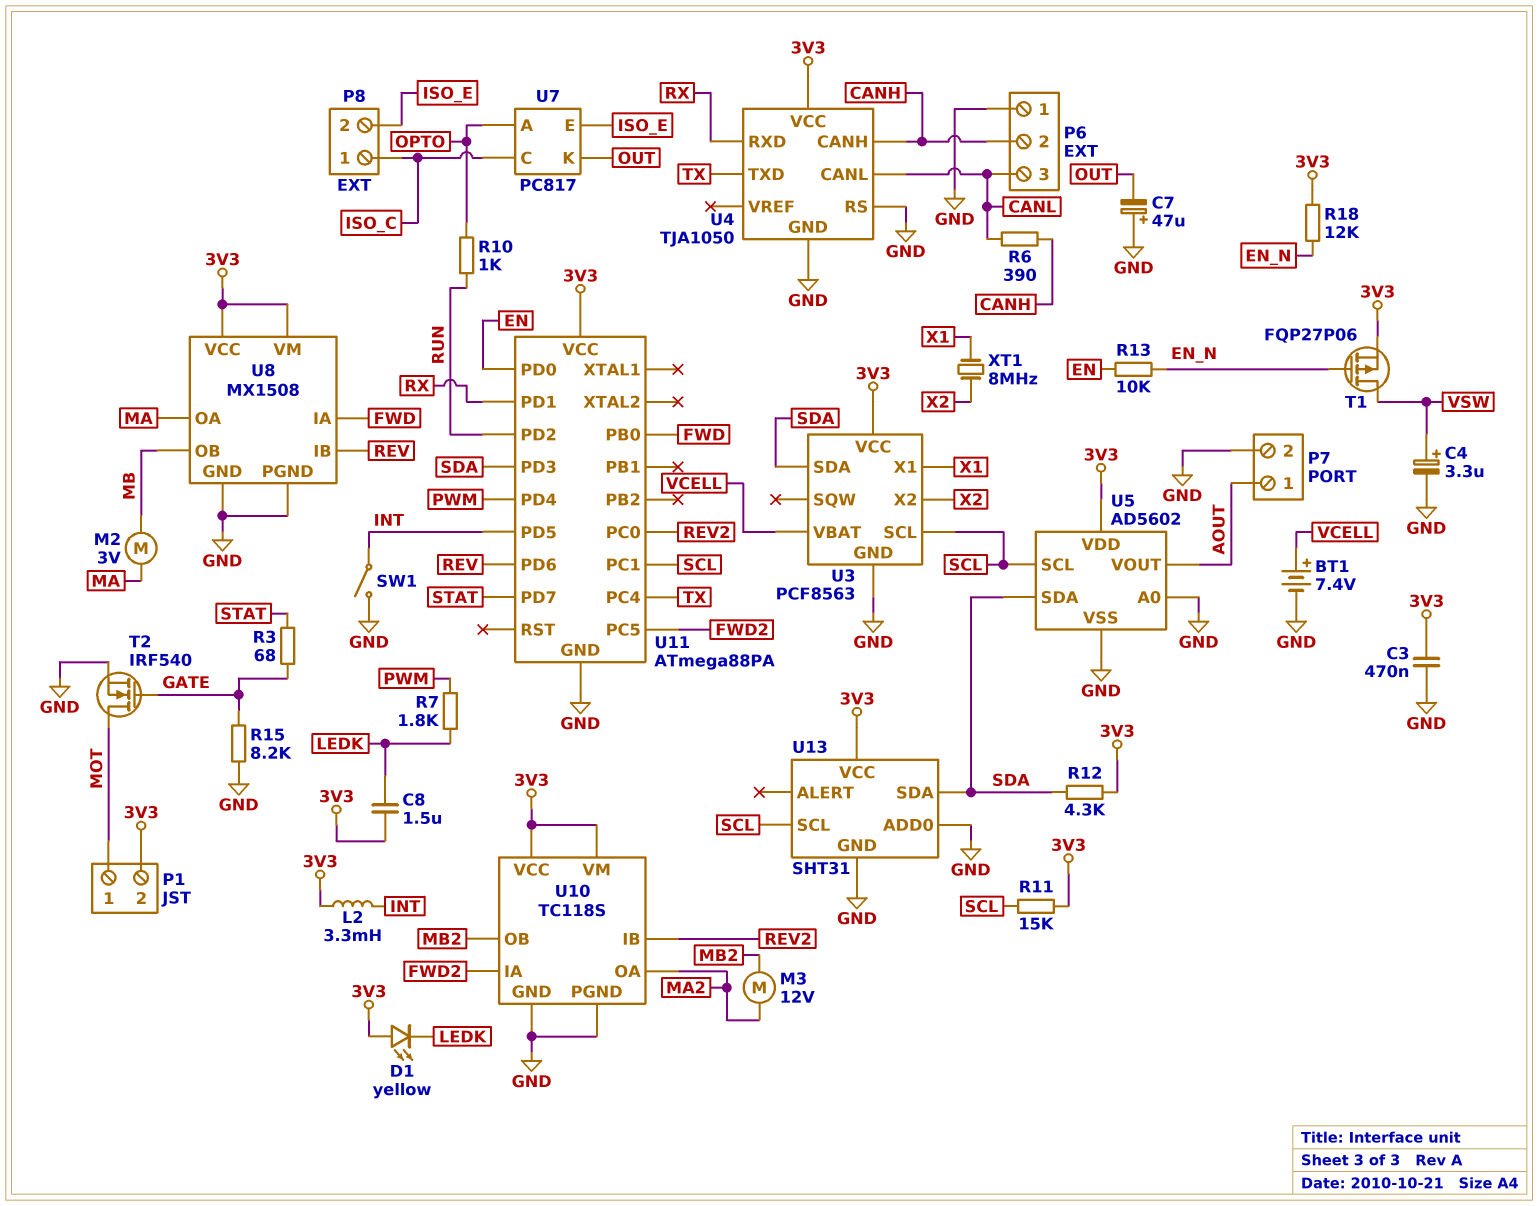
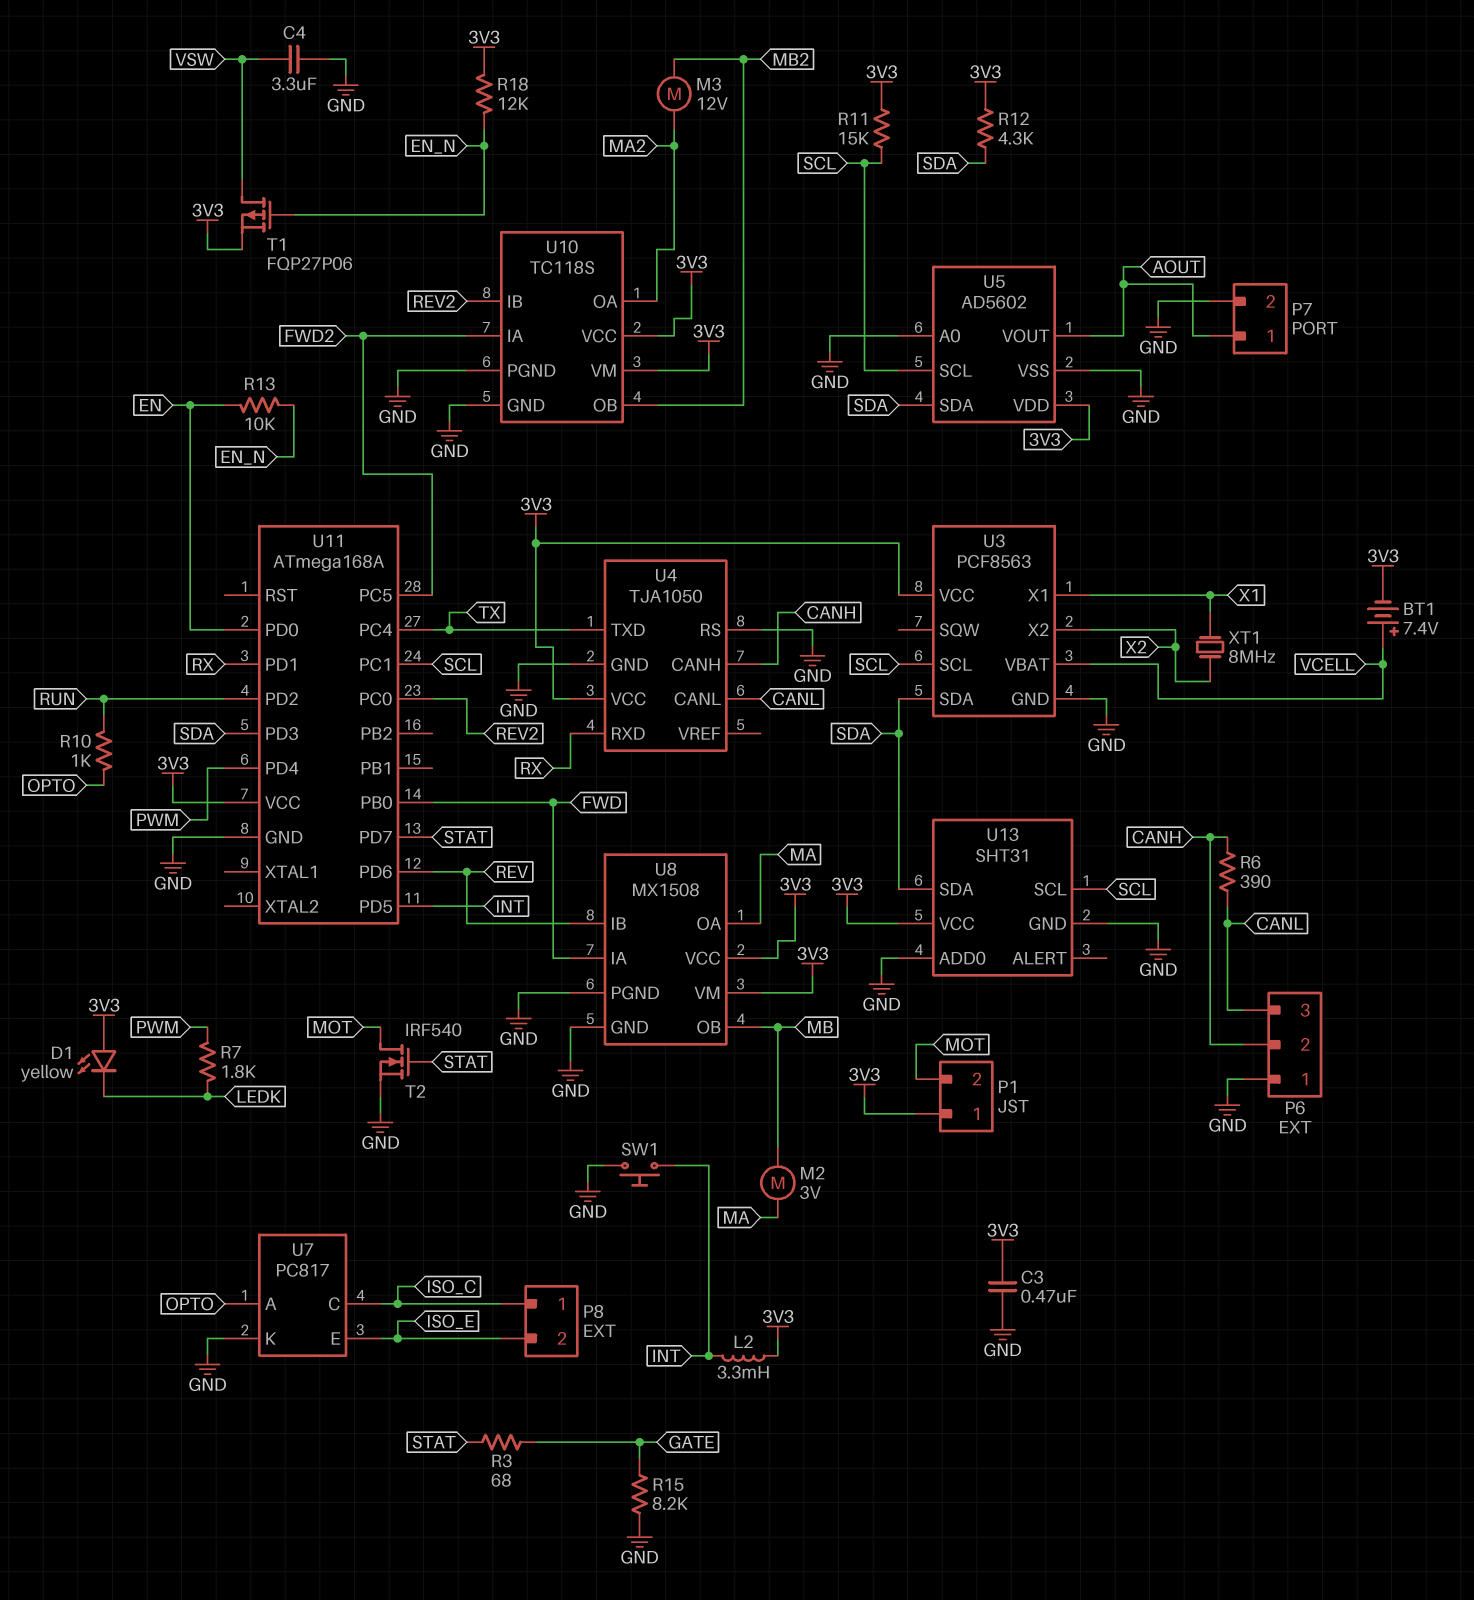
BT1: 7.4V (plus VCELL, minus GND) -> 7.4V (plus VCELL, minus 3V3)
C4: 3.3uF (plus VSW, minus GND) -> 3.3uF (GND, VSW)
C7: 47uF (plus GND, minus OUT) -> none
C8: 1.5uF (3V3, LEDK) -> none
P1 pin 1: MOT -> 3V3
P1 pin 2: 3V3 -> MOT
SW1: switch (GND, INT) -> button (GND, INT)
T2: NMOS IRF540 (G GATE, D MOT, S GND) -> NMOS IRF540 (G STAT, D MOT, S GND)
U7 pin K: OUT -> GND
U11: ATmega88PA -> ATmega168A

